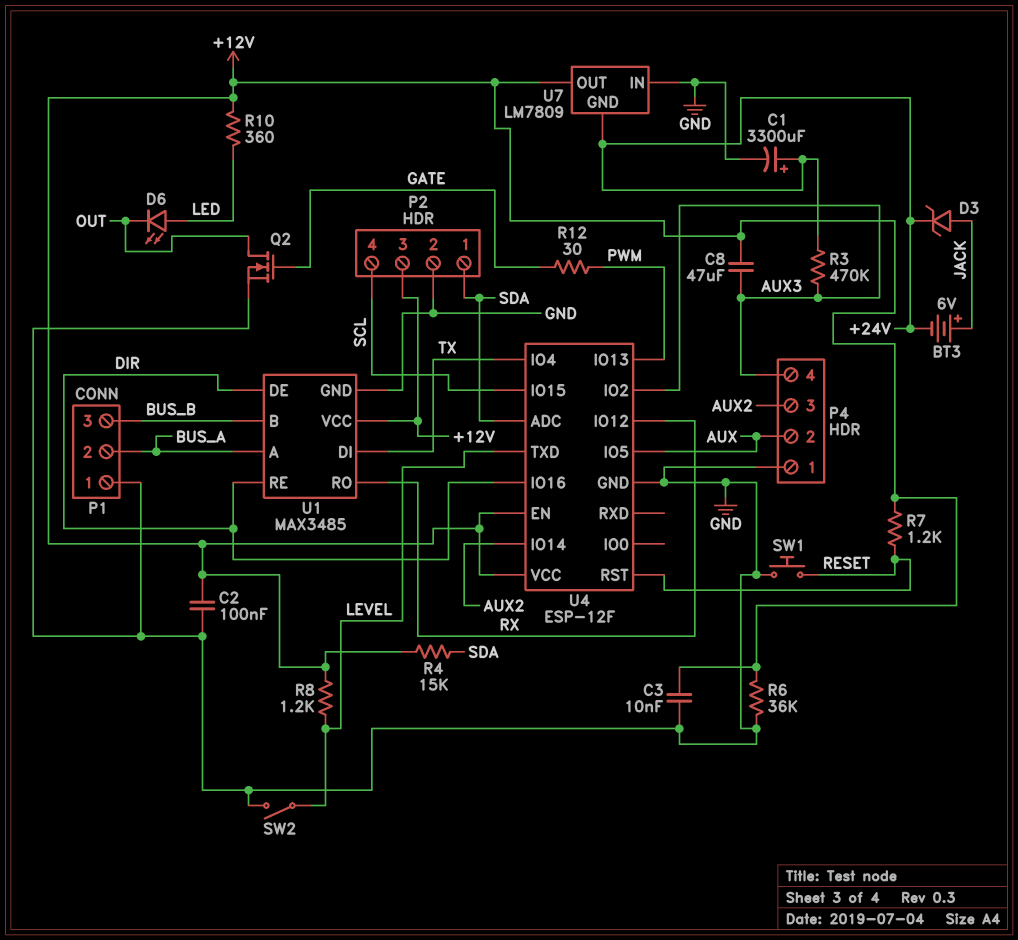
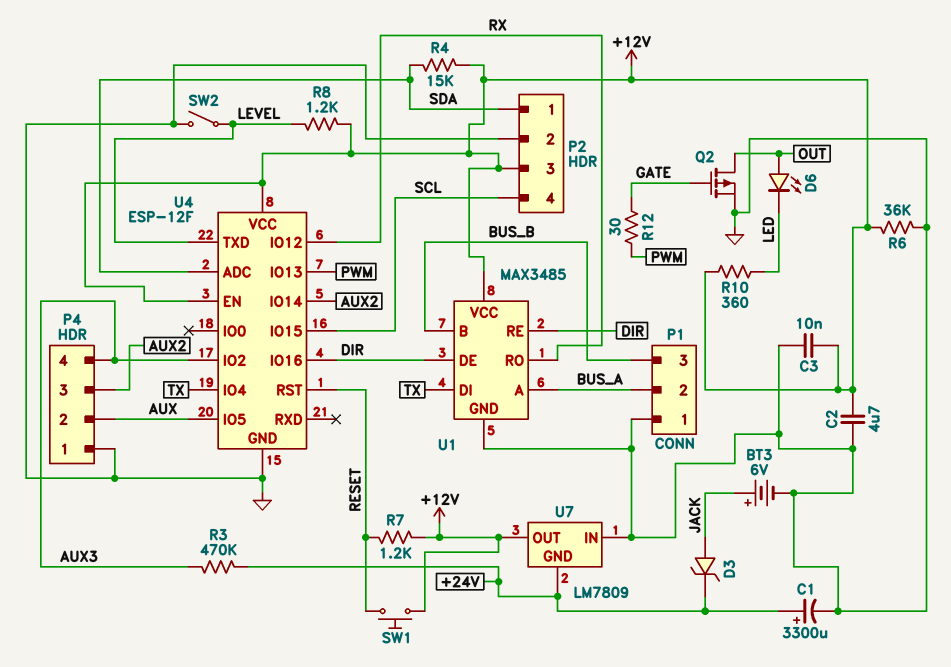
BT3: 6V (plus JACK, minus +24V) -> 6V (plus JACK, minus GND)
C2: 100nF (+12V, GND) -> 4.7uF (+12V, GND)
C8: 47uF (+12V, AUX3) -> none
D6: LED (A LED, K OUT) -> LED (A OUT, K LED)
Q2: NMOS (G GATE, D OUT, S GND) -> PMOS (G GATE, D OUT, S GND)
SW1: button (GND, RESET) -> button (+12V, RESET)

